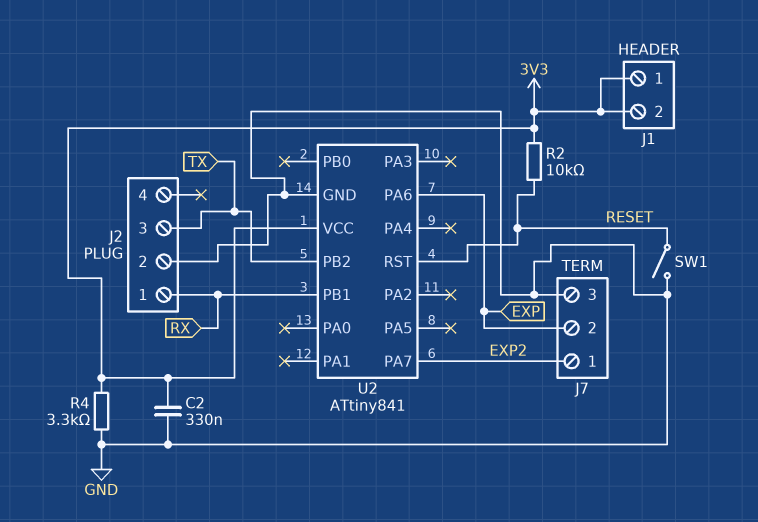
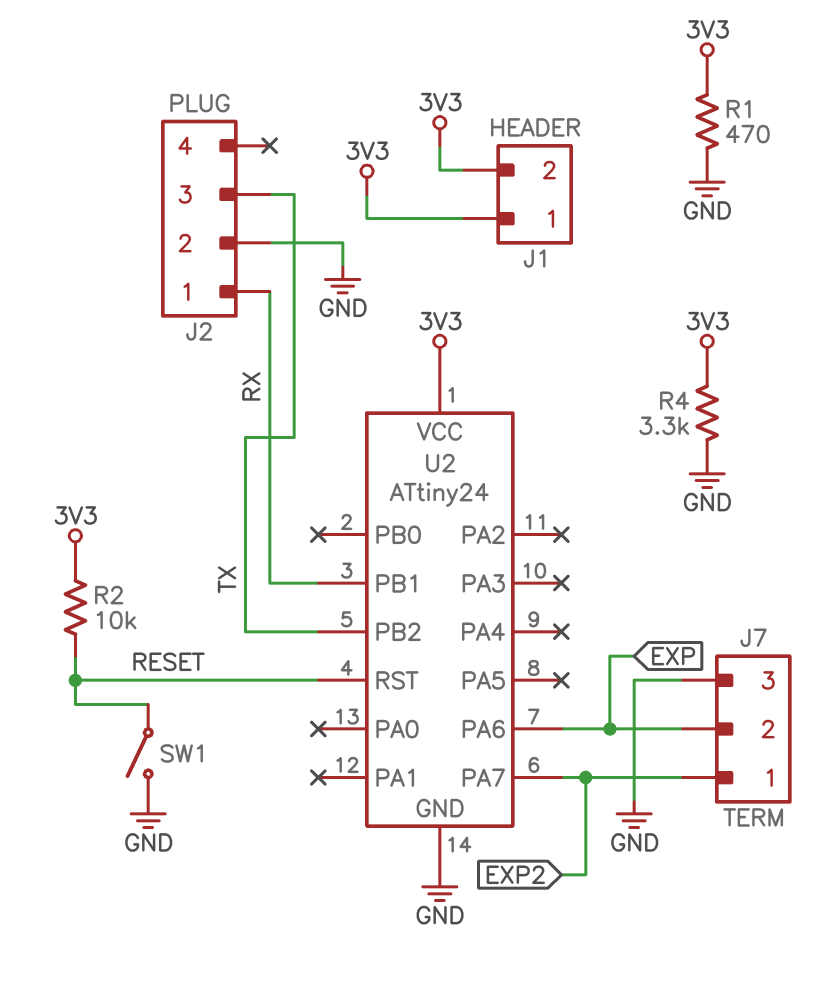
C2: 330nF (3V3, GND) -> none
R1: none -> 470 (3V3, GND)
U2: ATtiny841 -> ATtiny24

